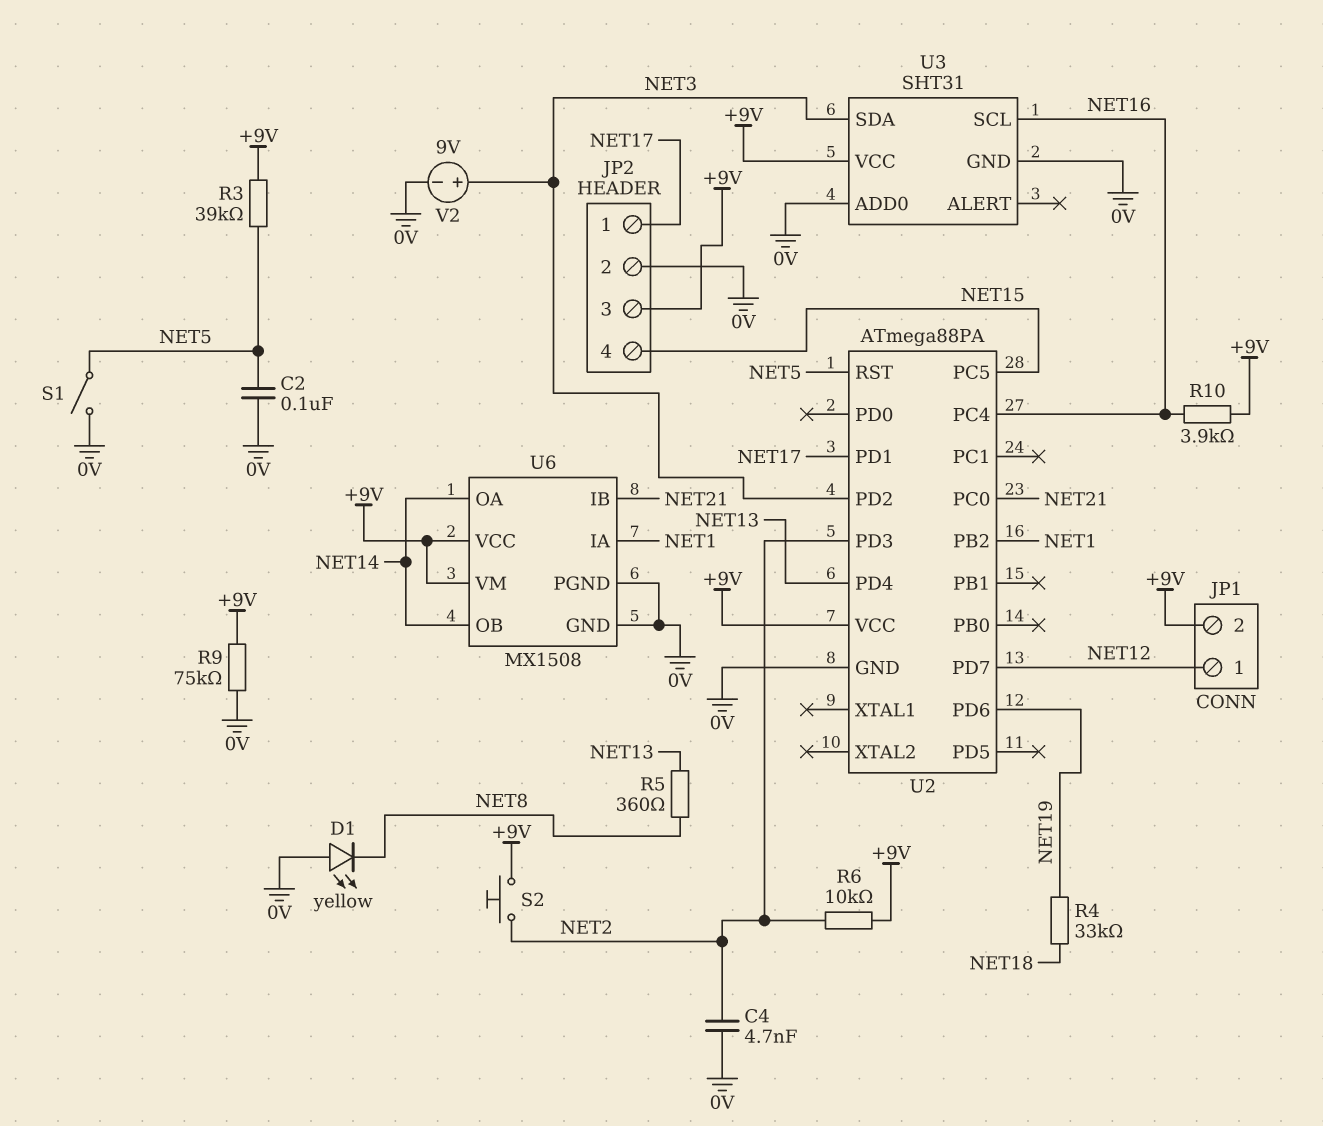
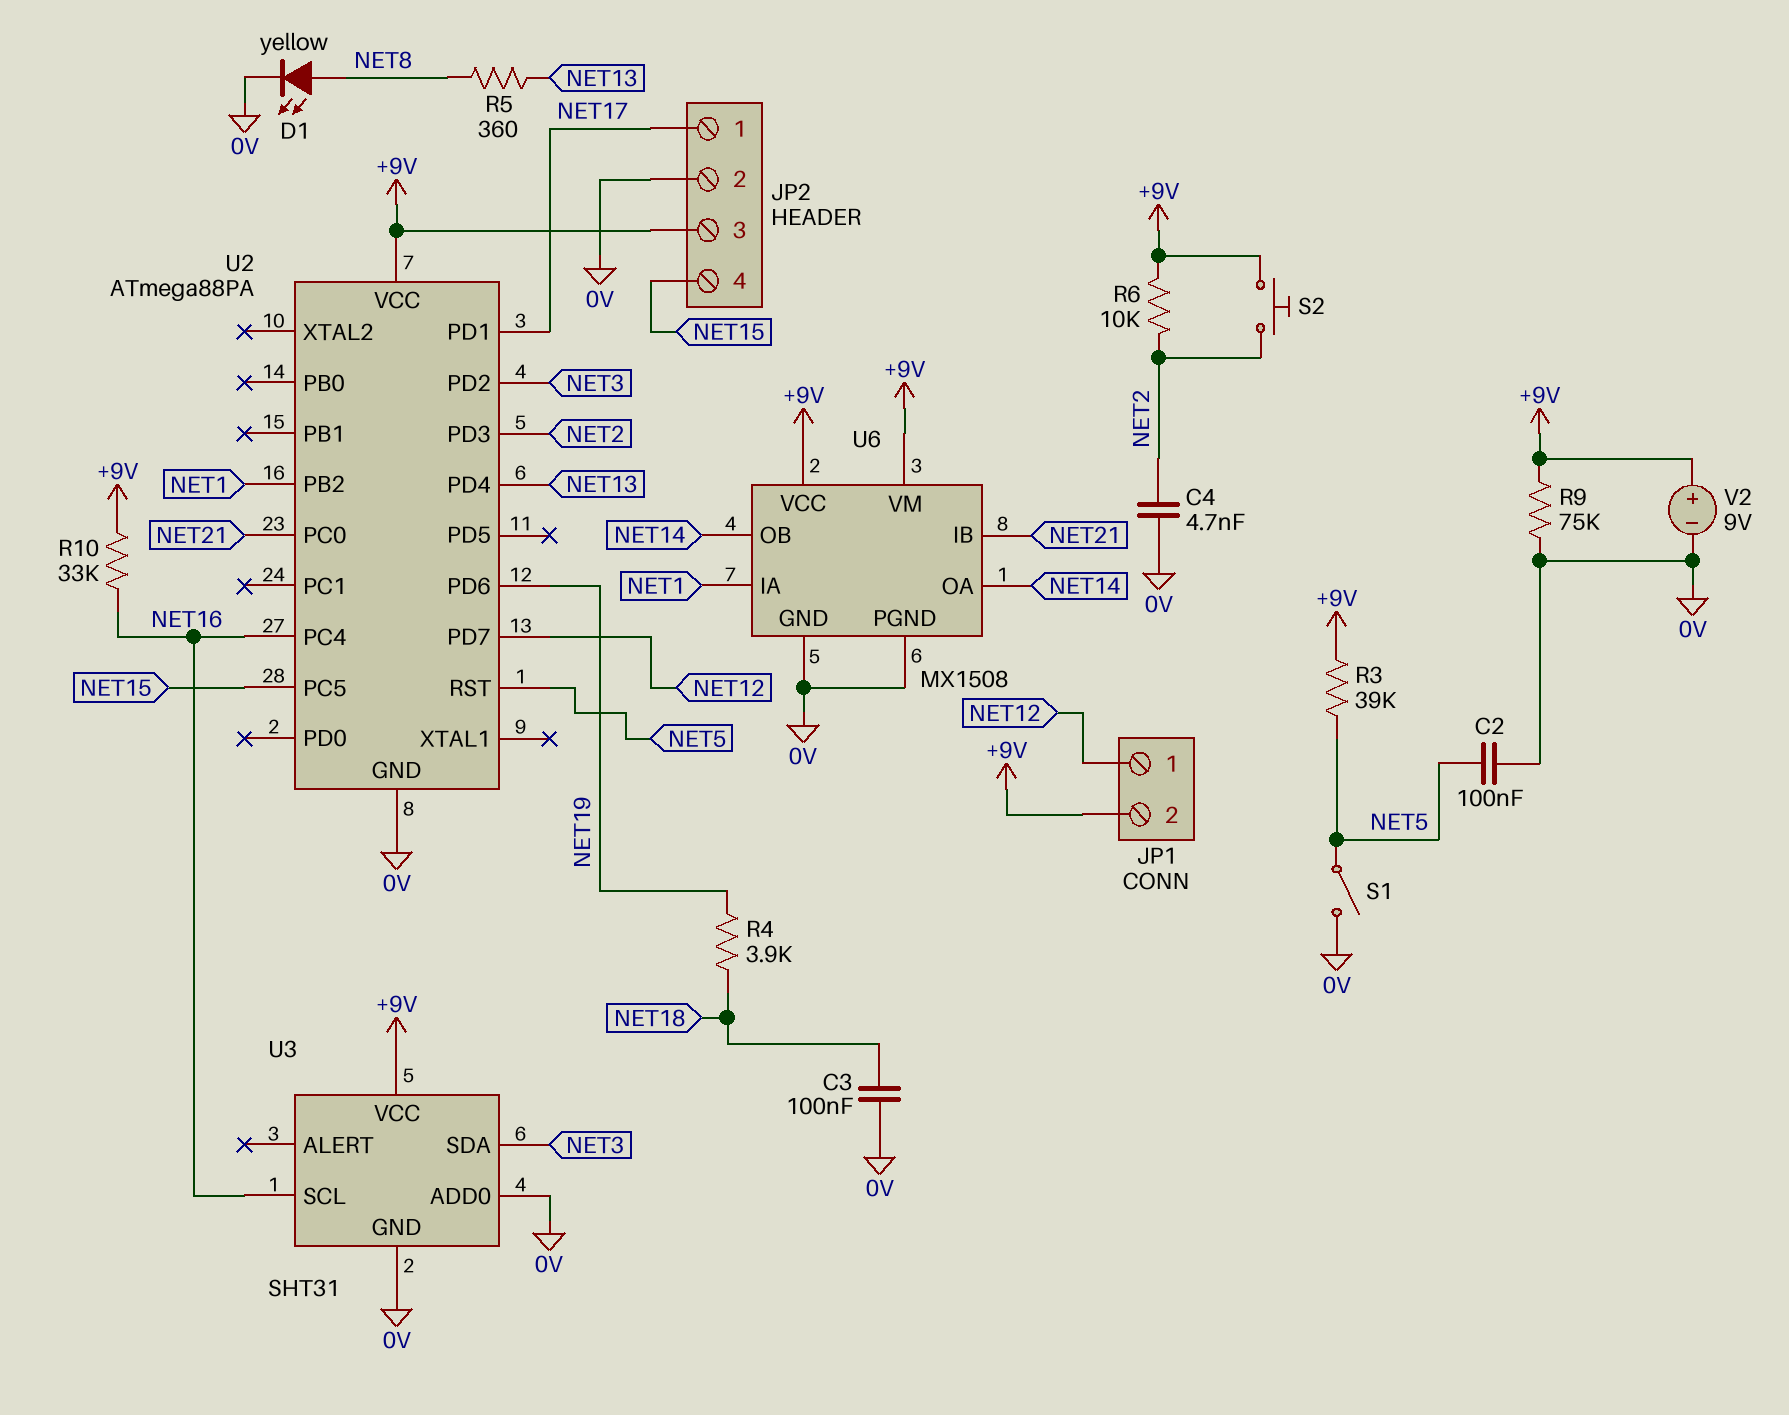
C3: none -> 100nF (0V, NET18)
D1: LED yellow (A 0V, K NET8) -> LED yellow (A NET8, K 0V)
R4: 33k (NET18, NET19) -> 3.9k (NET18, NET19)
R10: 3.9k (+9V, NET16) -> 33k (+9V, NET16)
V2: 9V (plus NET3, minus 0V) -> 9V (plus +9V, minus 0V)

